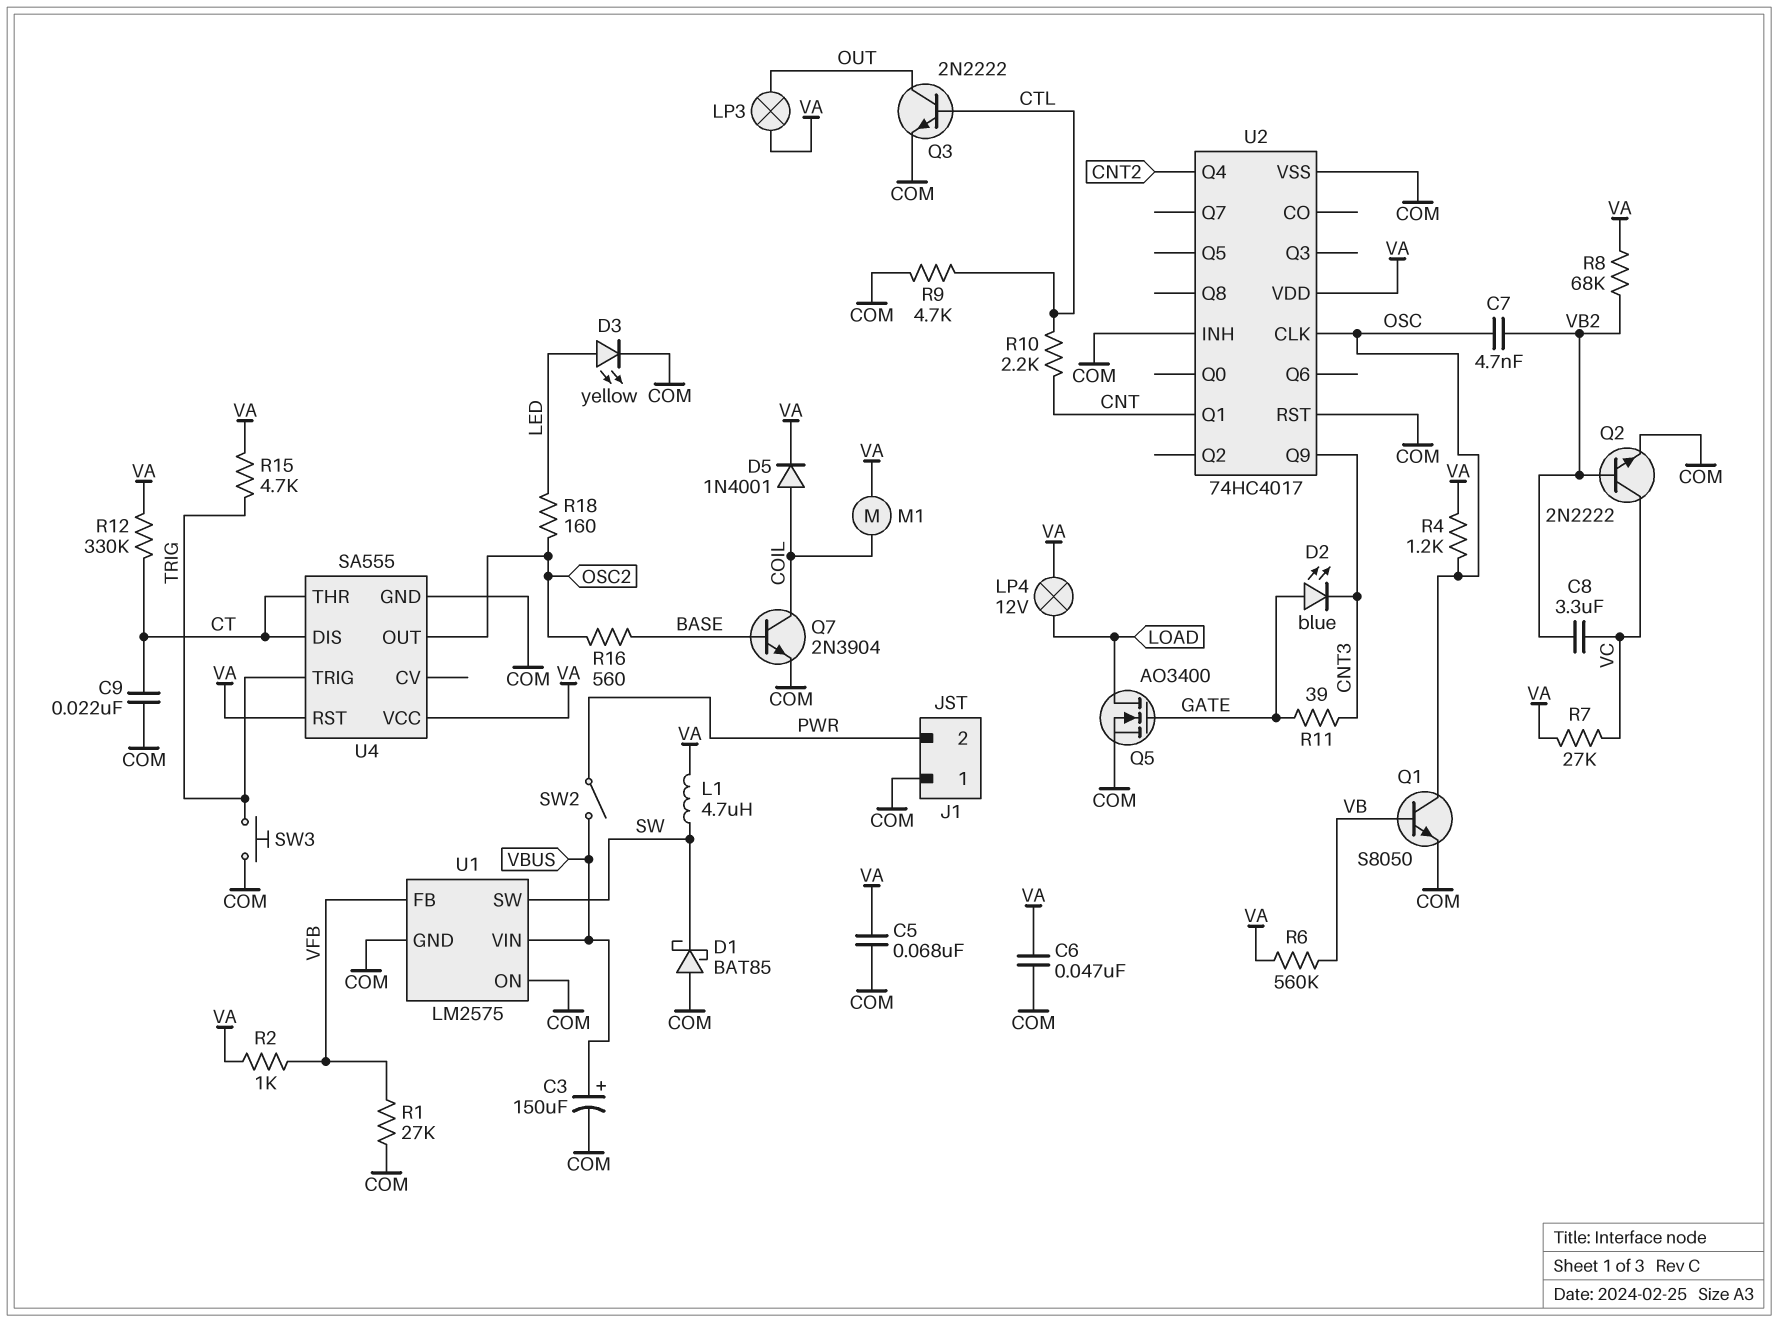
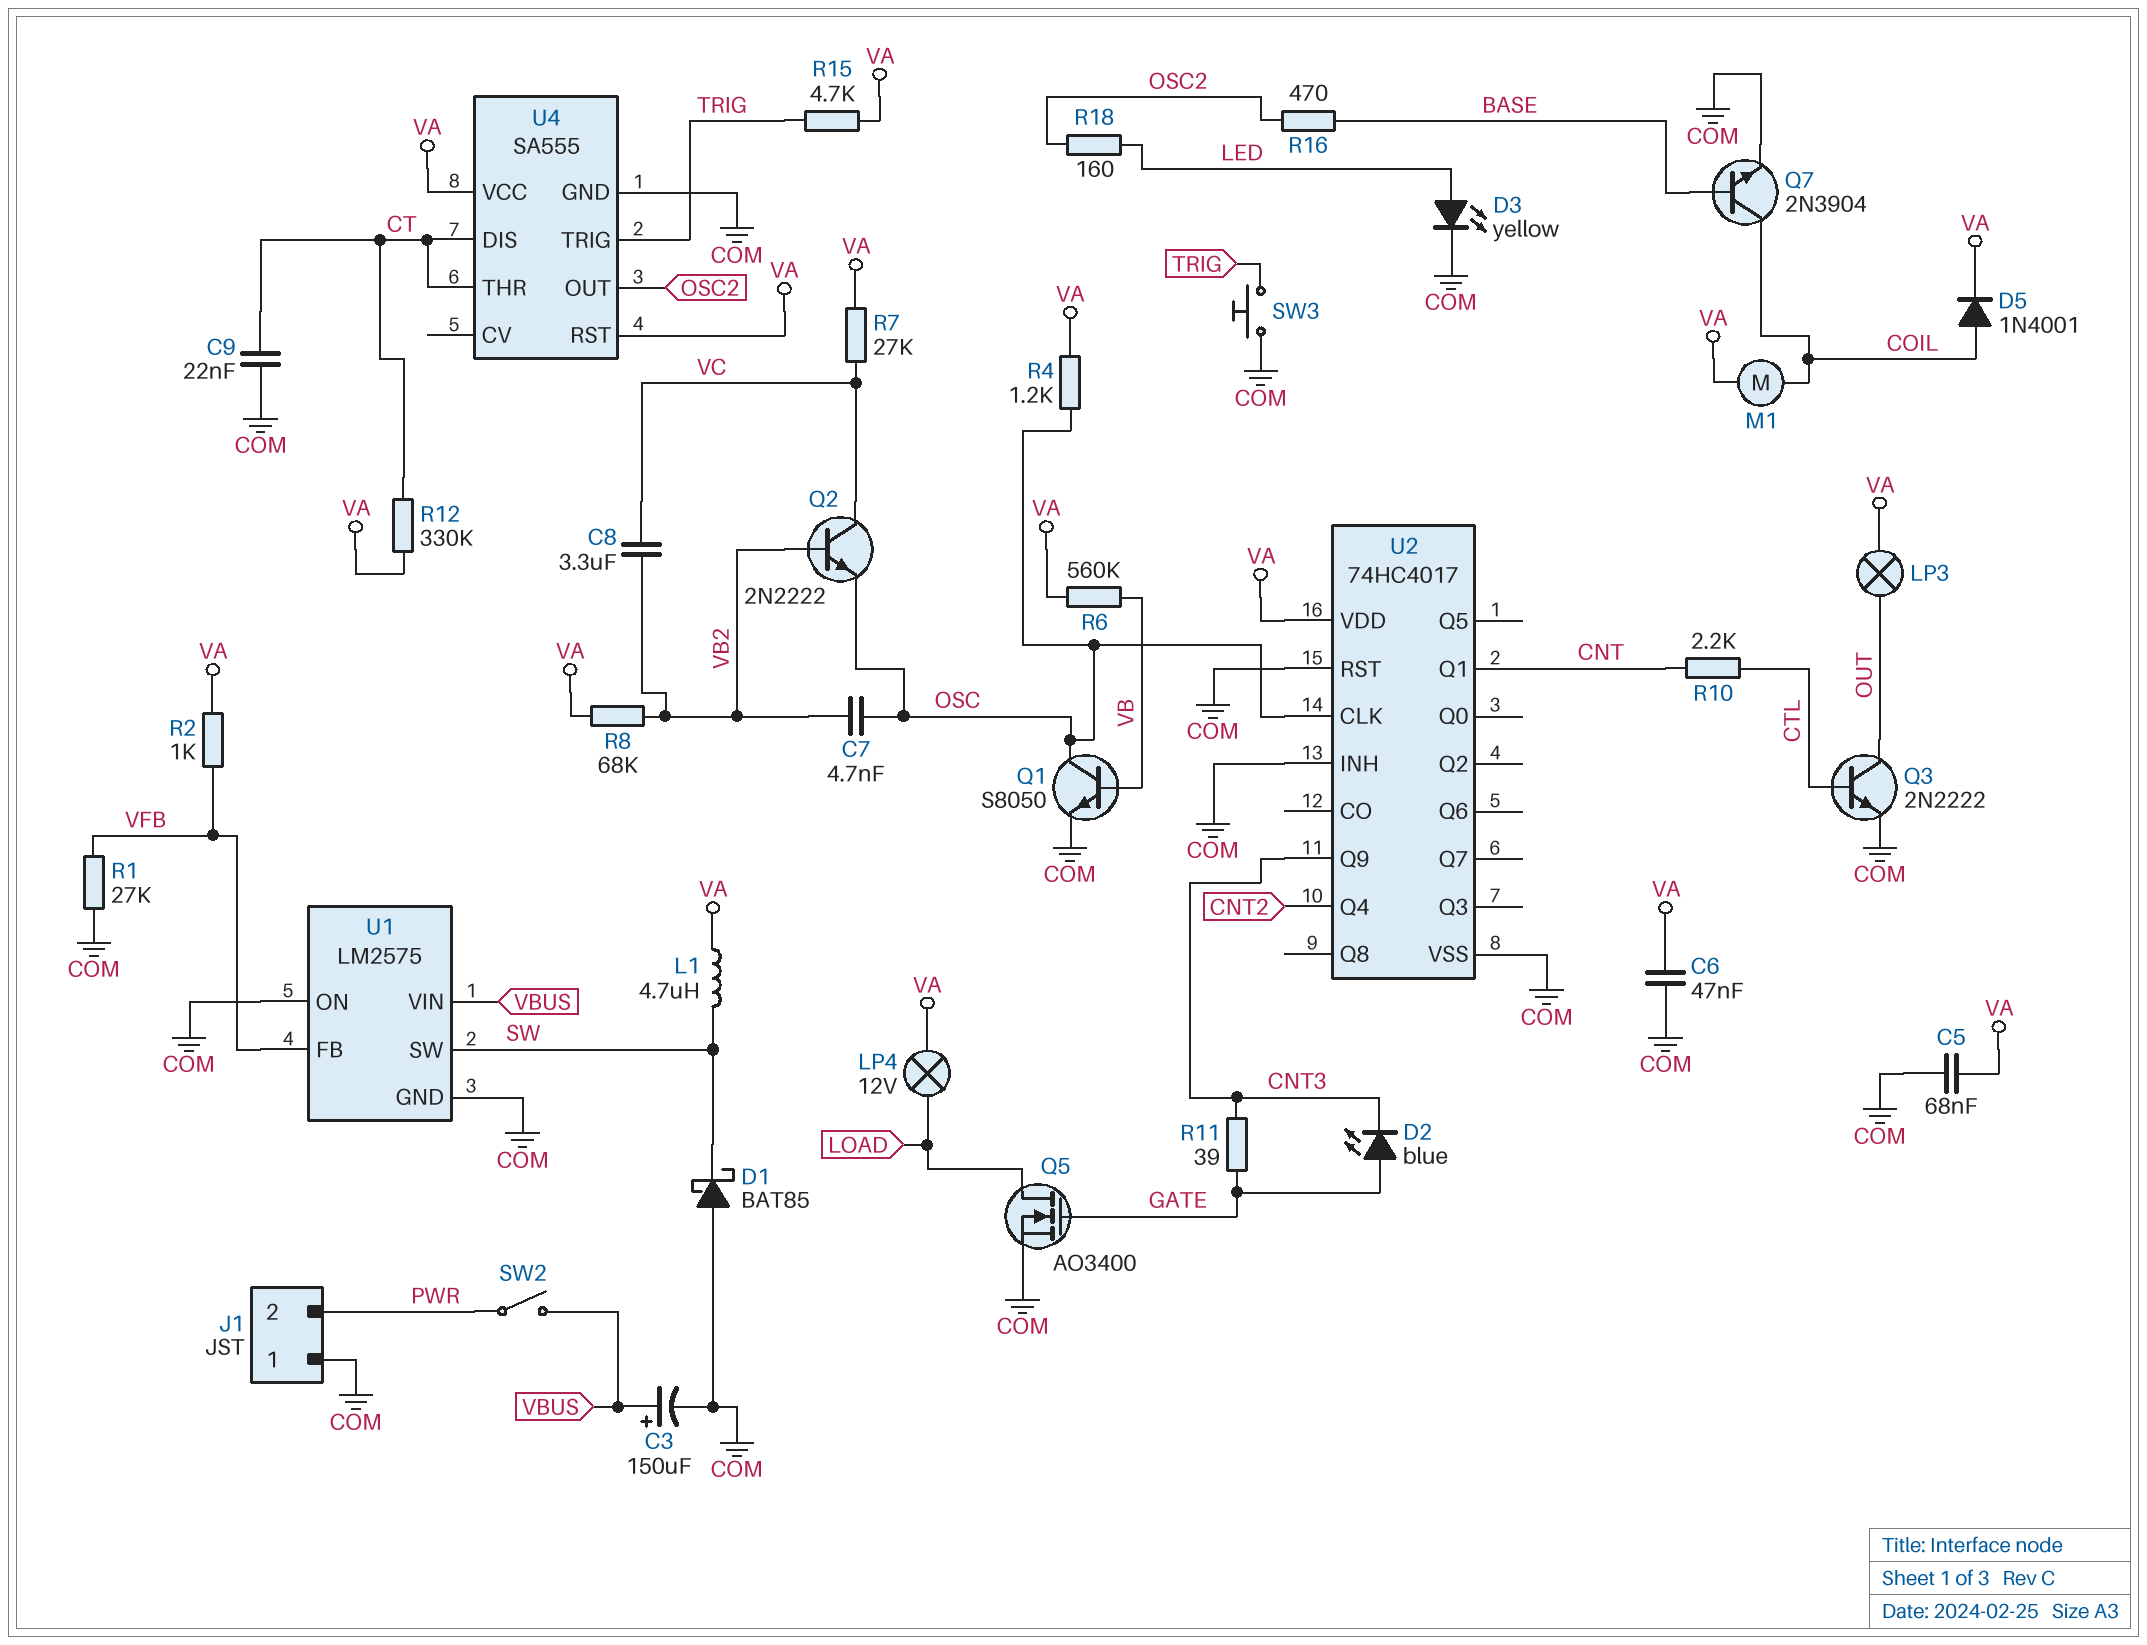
Q2: NPN 2N2222 (B VB2, C VC, E COM) -> NPN 2N2222 (B VB2, C VC, E OSC)
R9: 4.7k (COM, CTL) -> none
R16: 560 (BASE, OSC2) -> 470 (BASE, OSC2)

